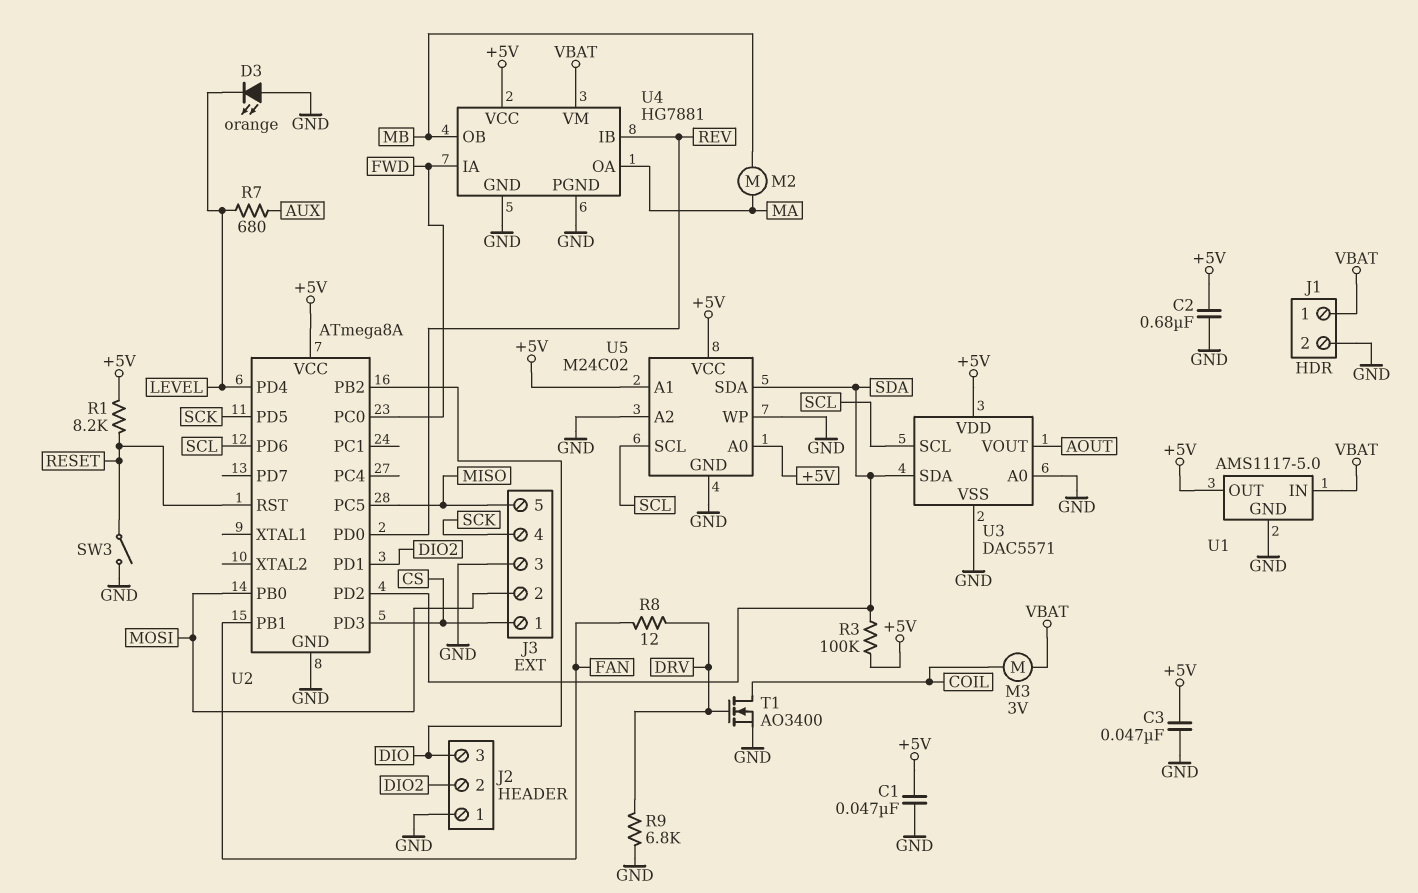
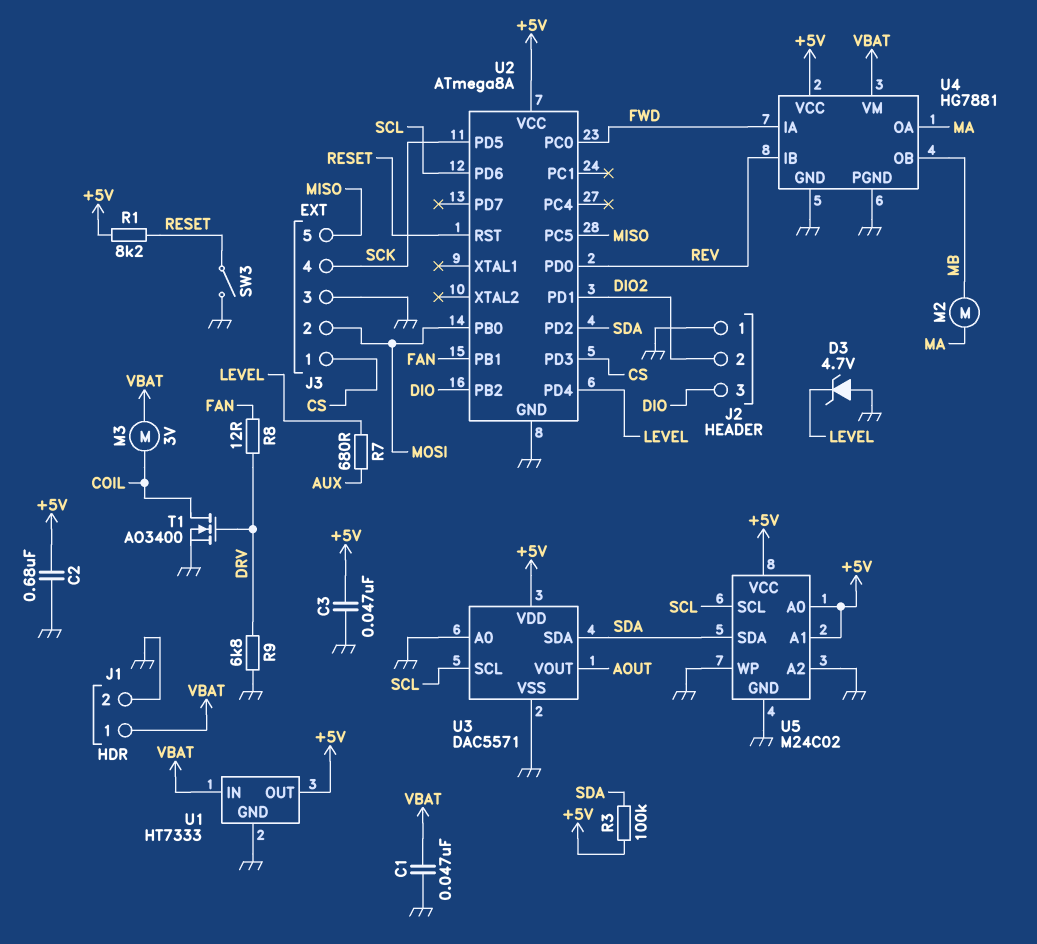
C1: 47nF (+5V, GND) -> 47nF (GND, VBAT)
D3: LED orange (A GND, K LEVEL) -> zener 4.7V (A GND, K LEVEL)
U1: AMS1117-5.0 -> HT7333

